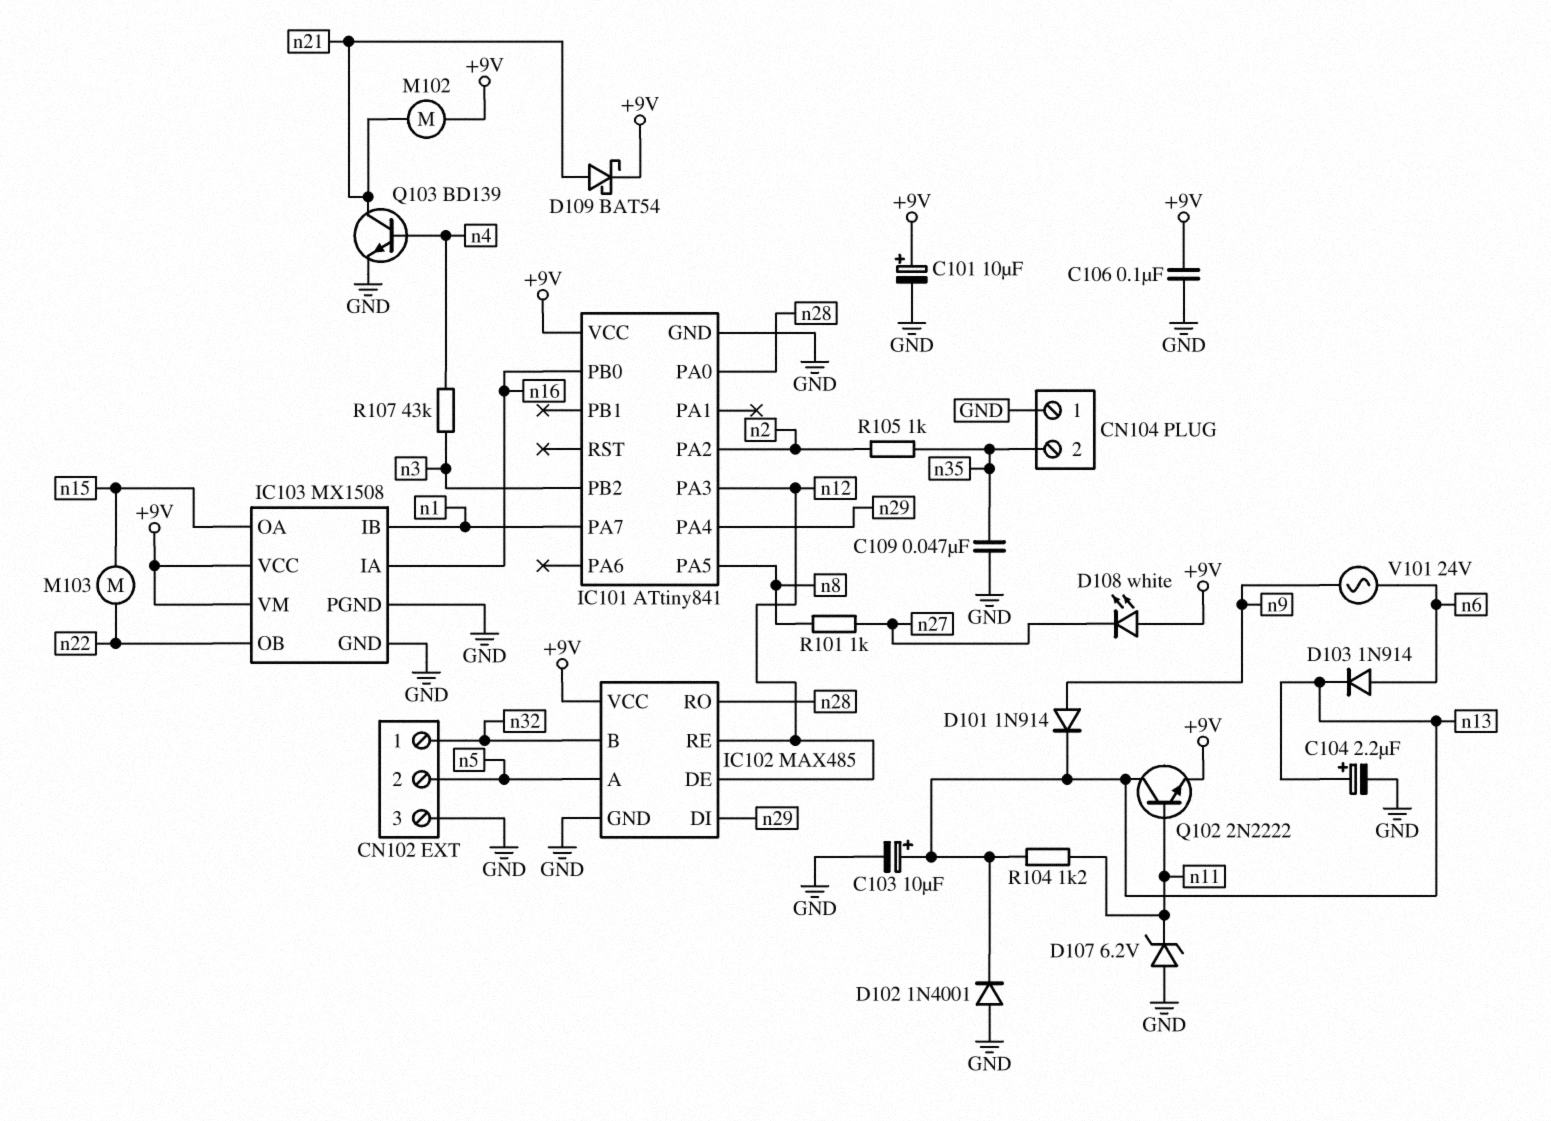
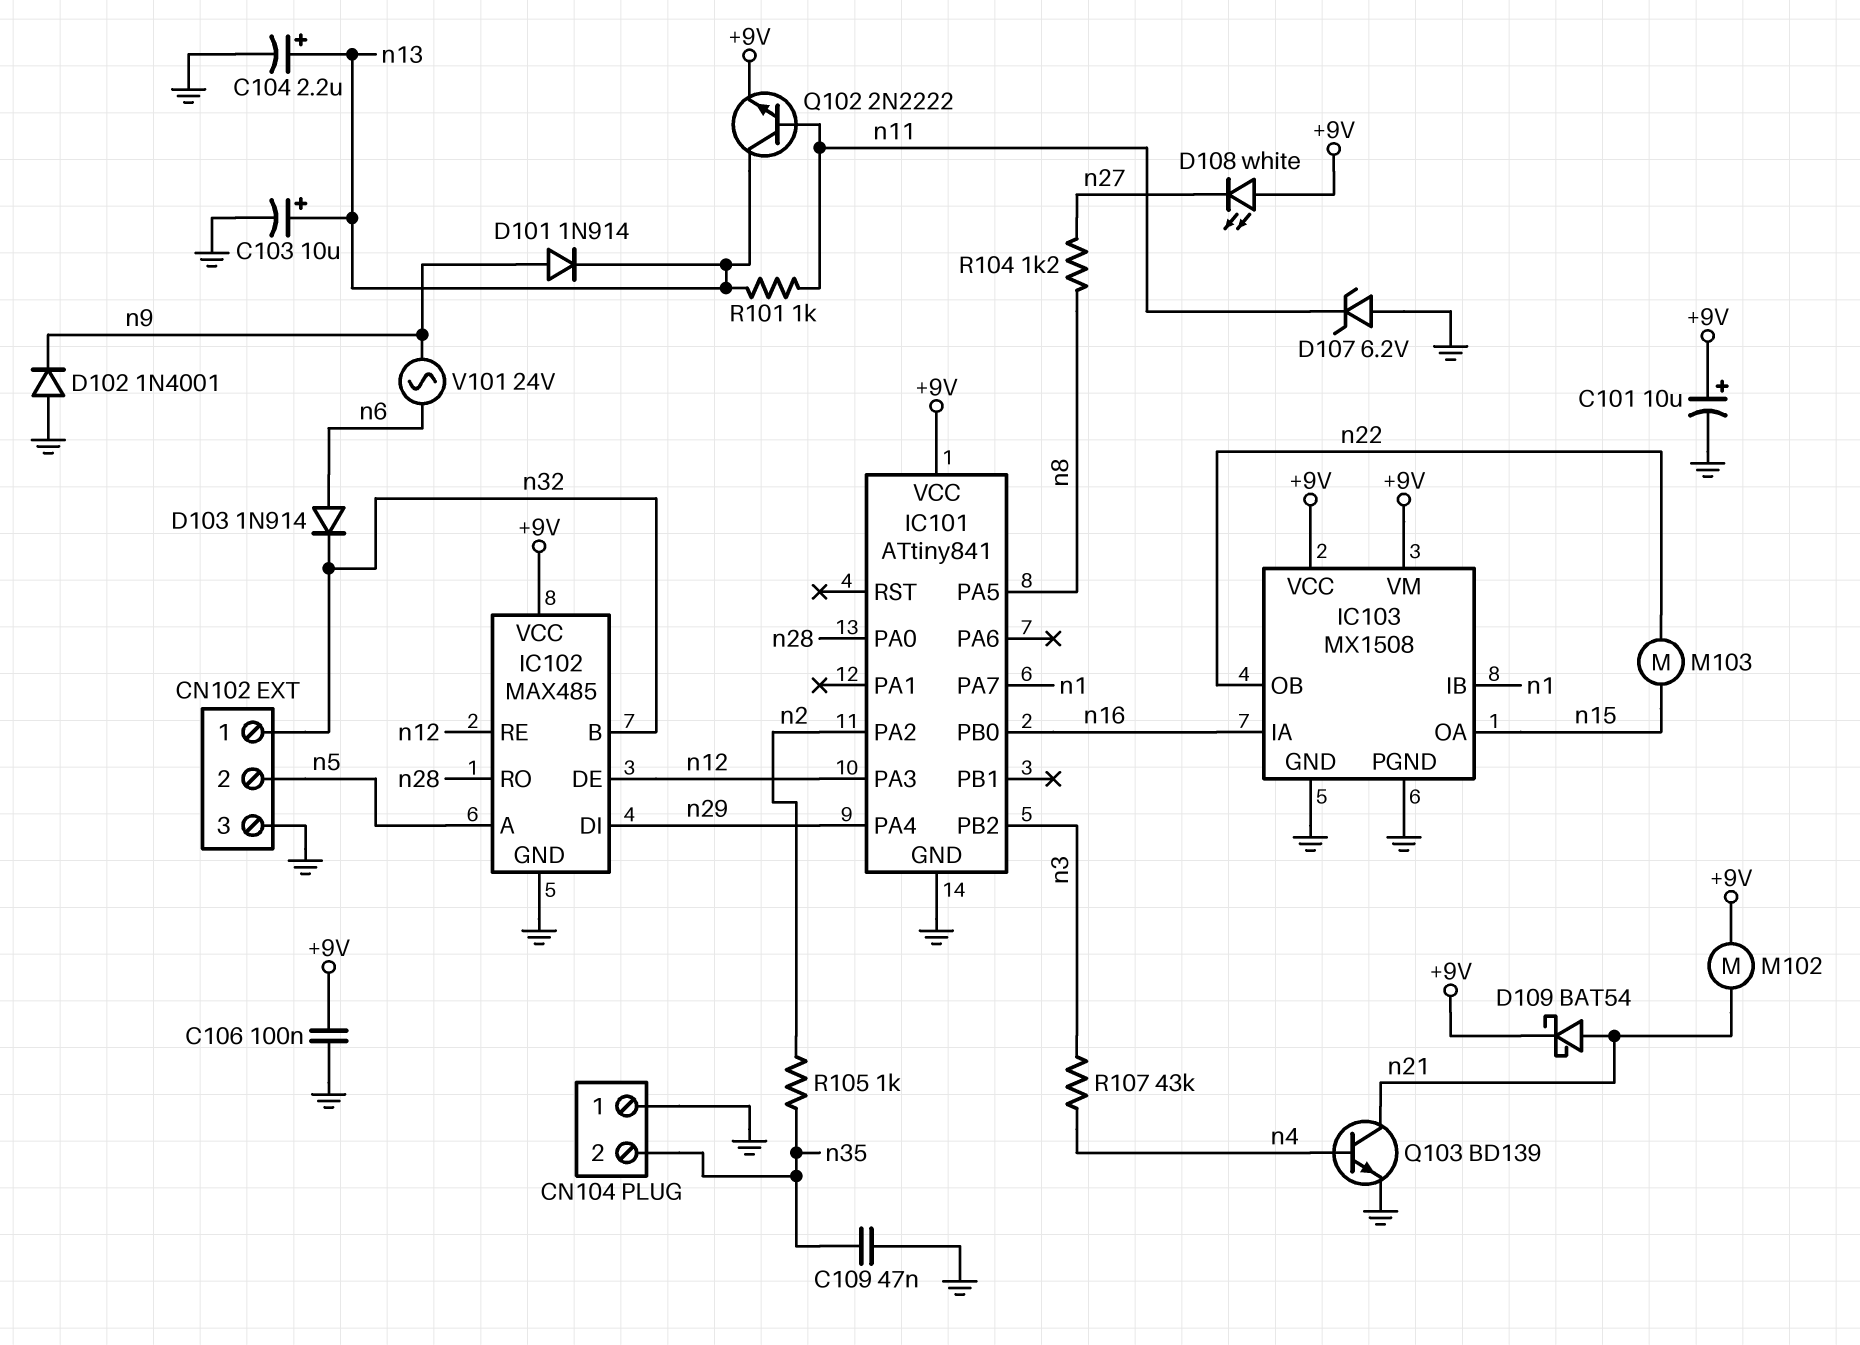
D102: diode 1N4001 (A GND, K n13) -> diode 1N4001 (A GND, K n9)
D103: diode 1N914 (A n6, K n13) -> diode 1N914 (A n6, K n32)
R101: 1k (n8, n27) -> 1k (n11, n13)
R104: 1.2k (n11, n13) -> 1.2k (n8, n27)

